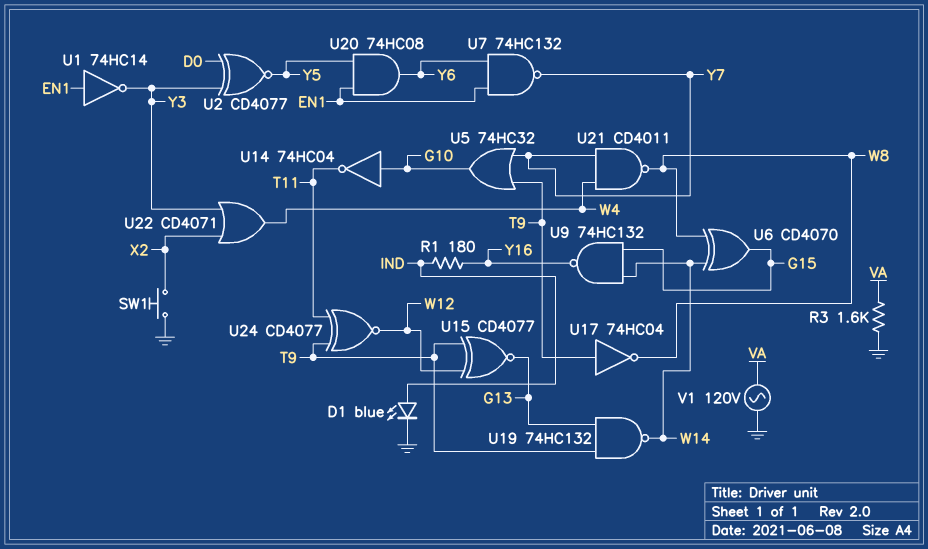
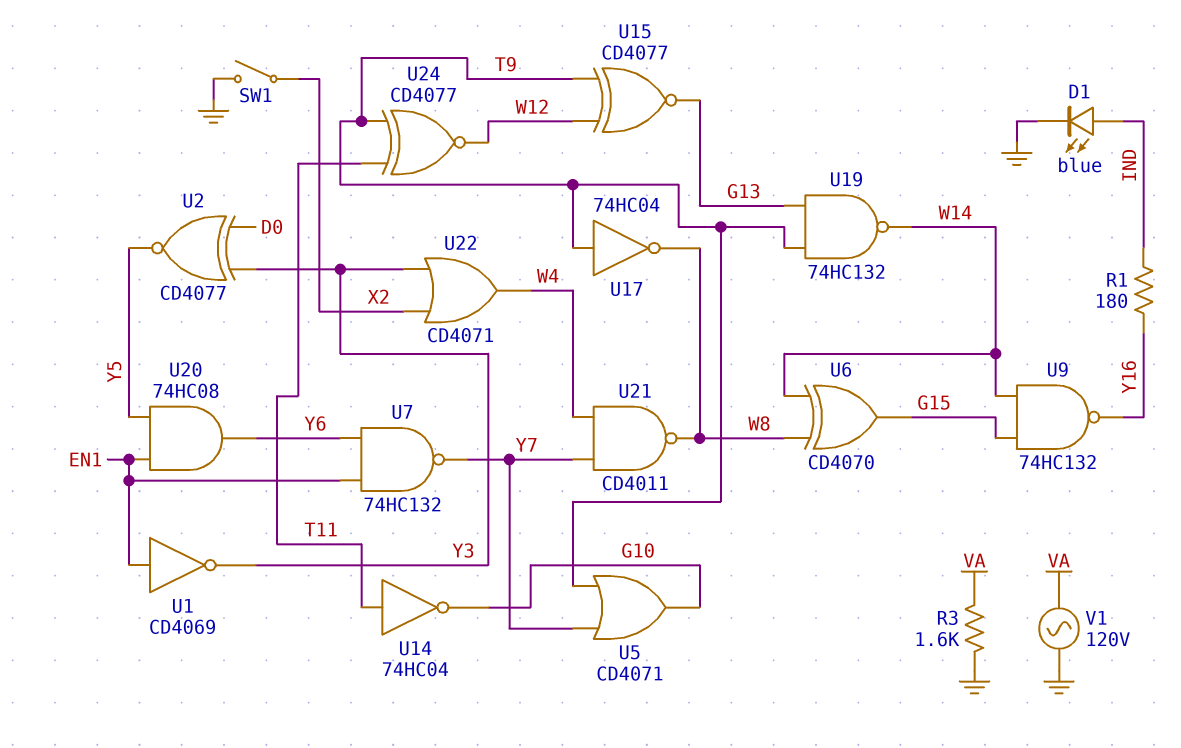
SW1: button (GND, X2) -> switch (GND, X2)
U1: NOT 74HC14 (in EN1, out Y3) -> NOT CD4069 (in EN1, out Y3)
U5: OR 74HC32 (in T9, in Y7, out G10) -> OR CD4071 (in T9, in Y7, out G10)
U14: NOT 74HC04 (in G10, out T11) -> NOT 74HC04 (in T11, out G10)

